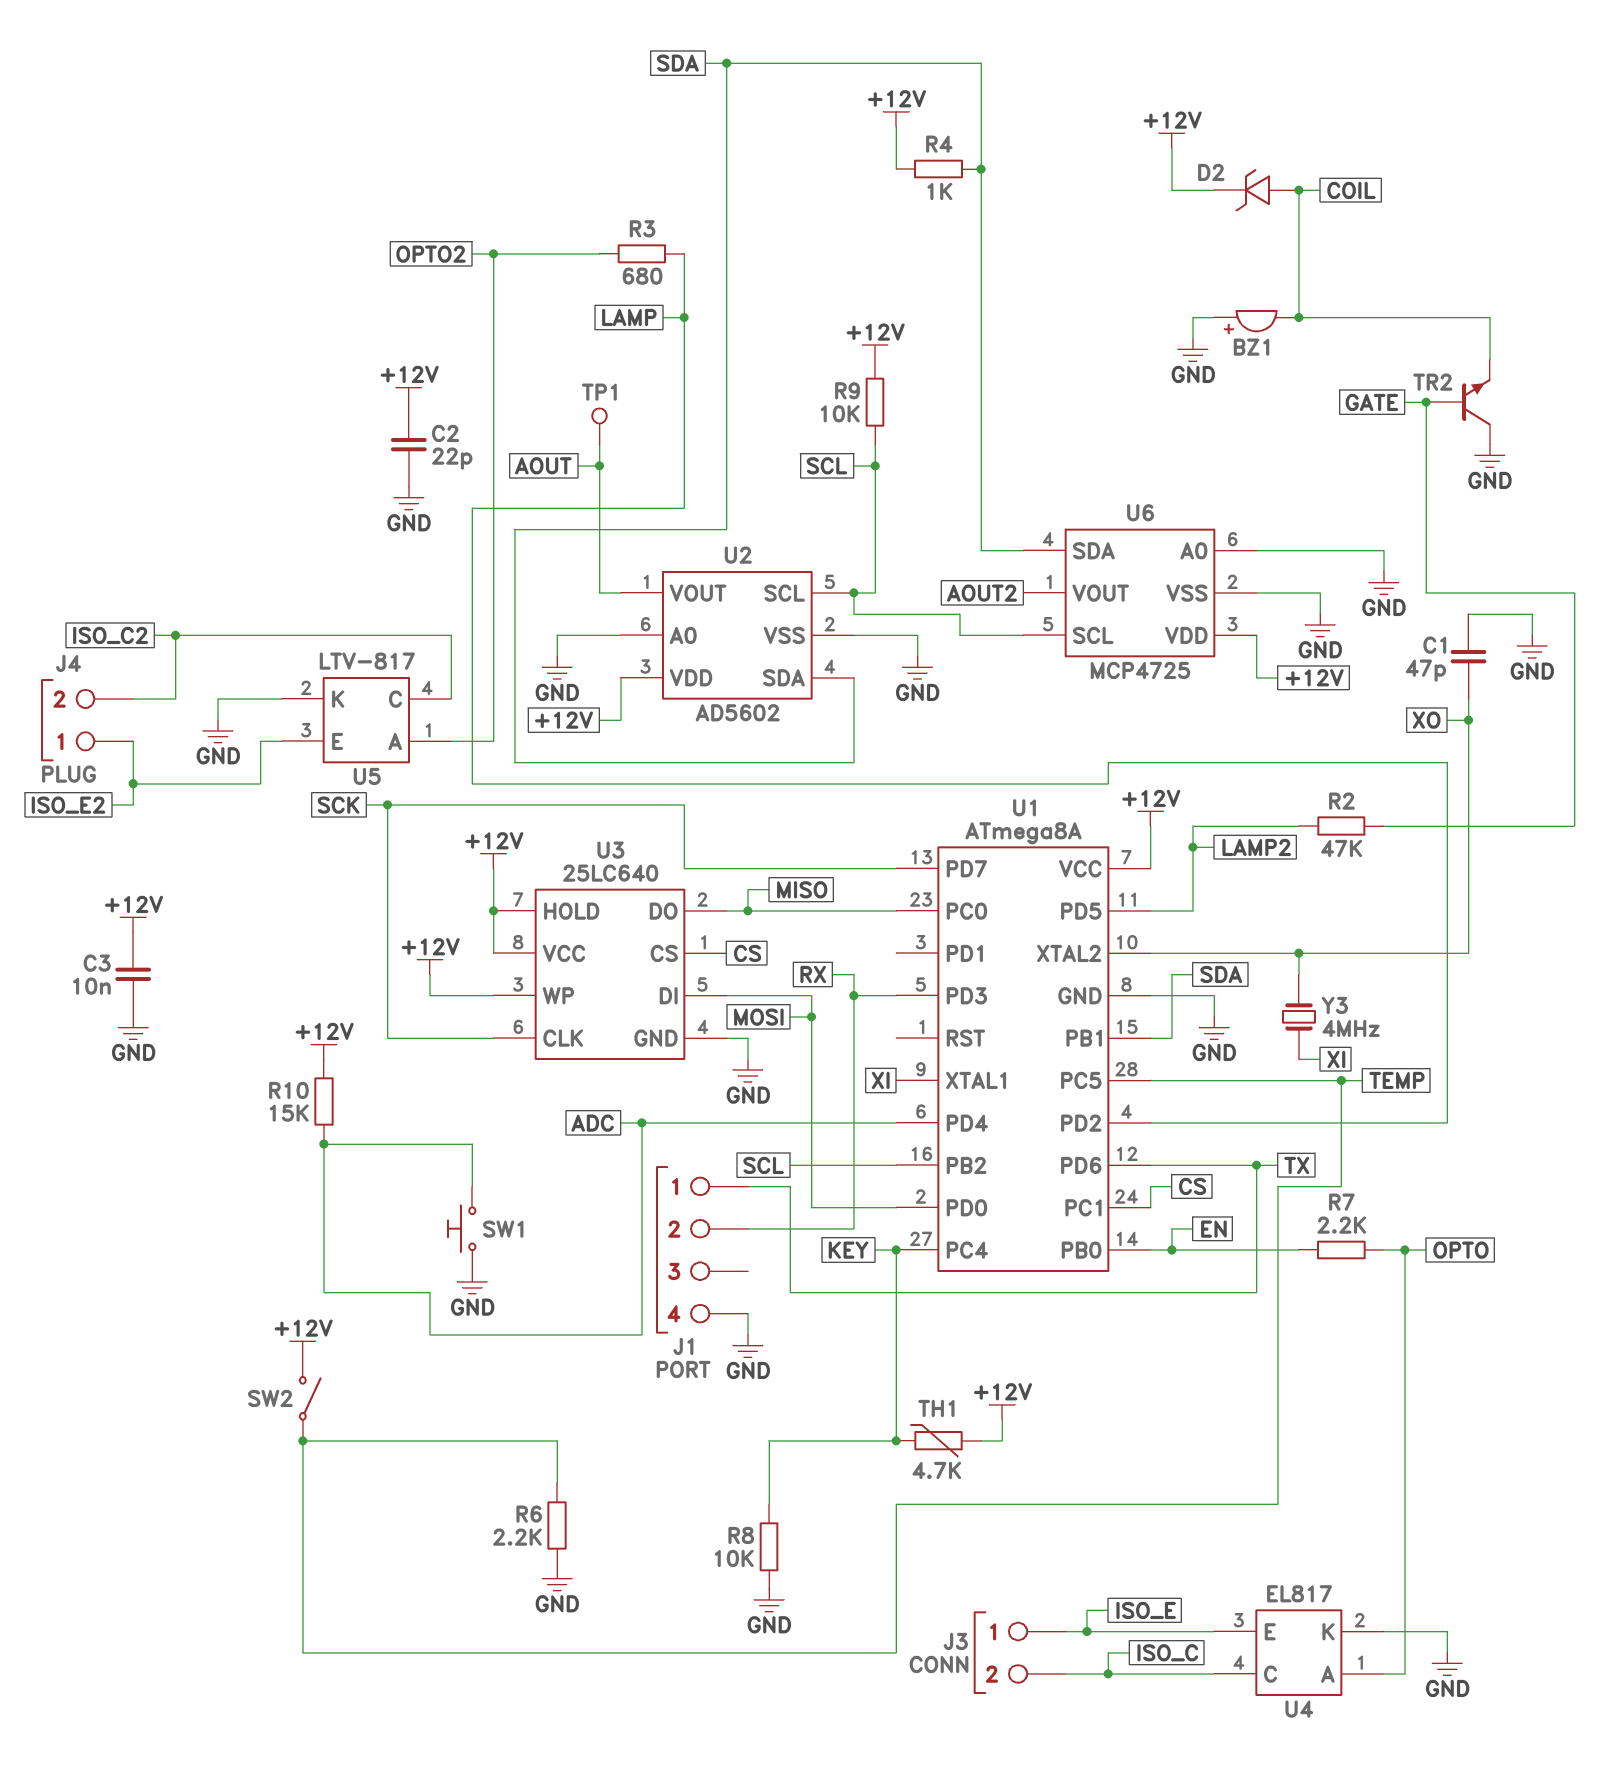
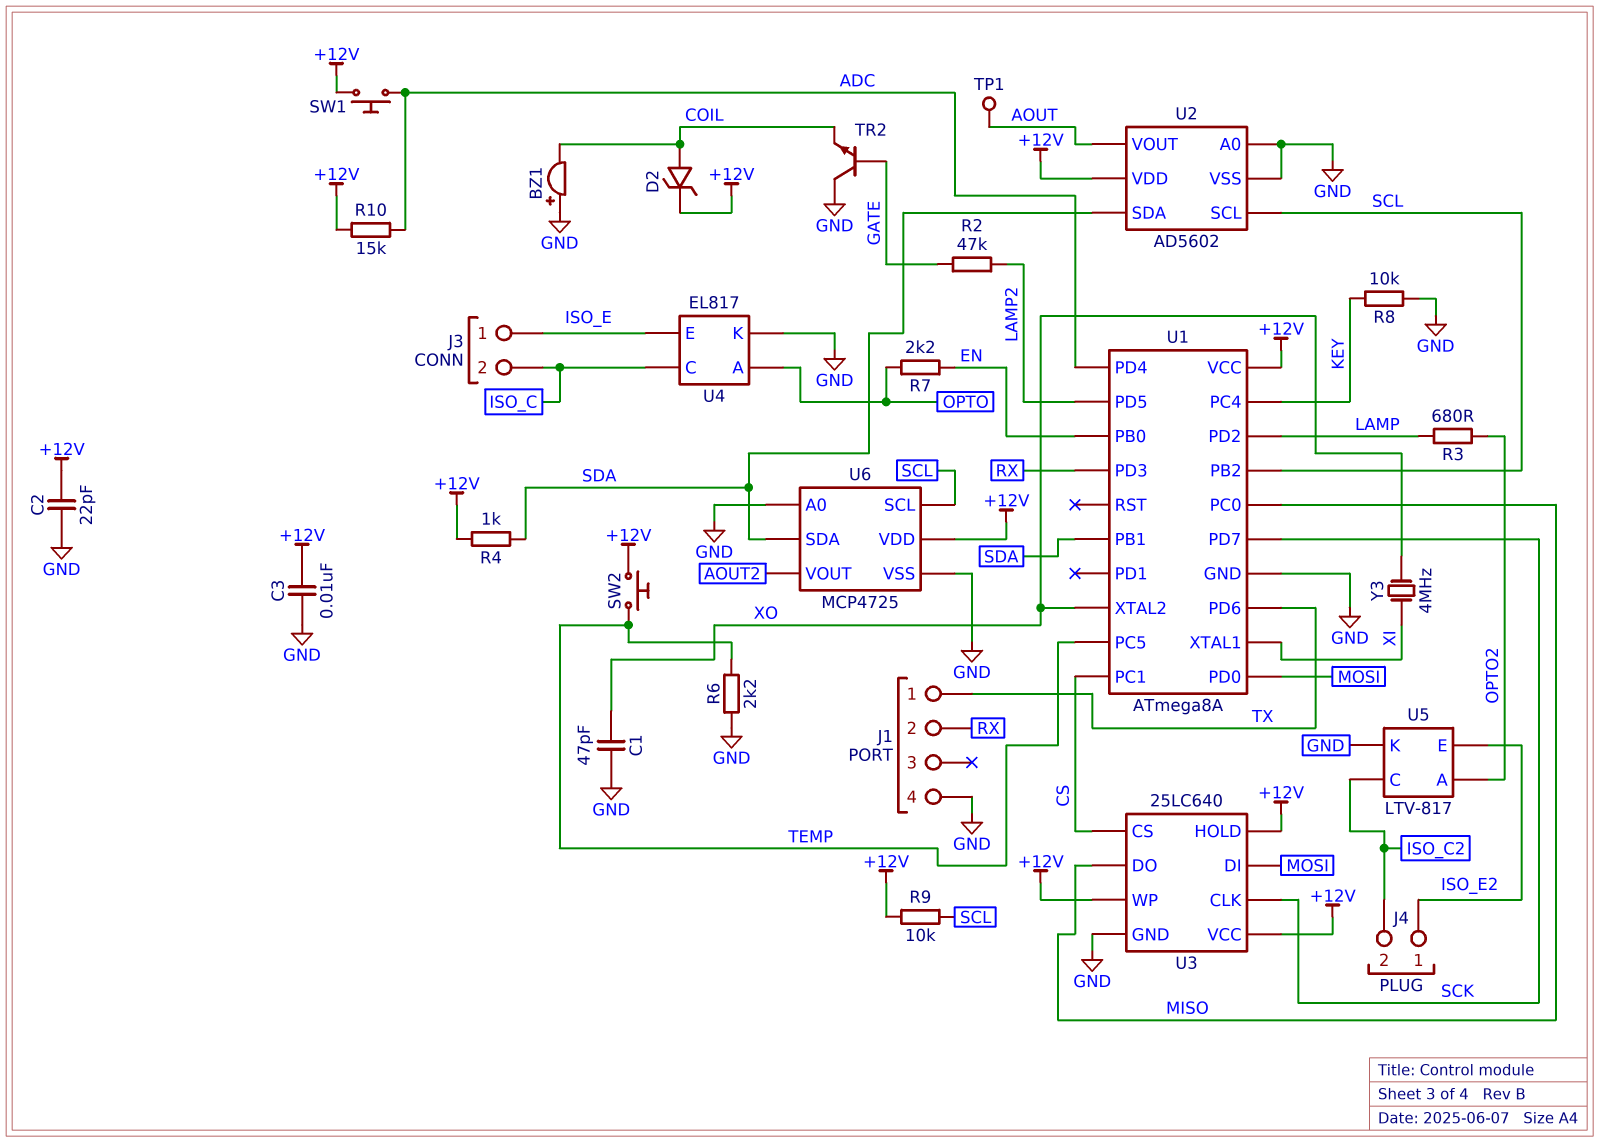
SW1: button (ADC, GND) -> button (+12V, ADC)
SW2: switch (+12V, TEMP) -> button (+12V, TEMP)
TH1: 4.7k (+12V, KEY) -> none

